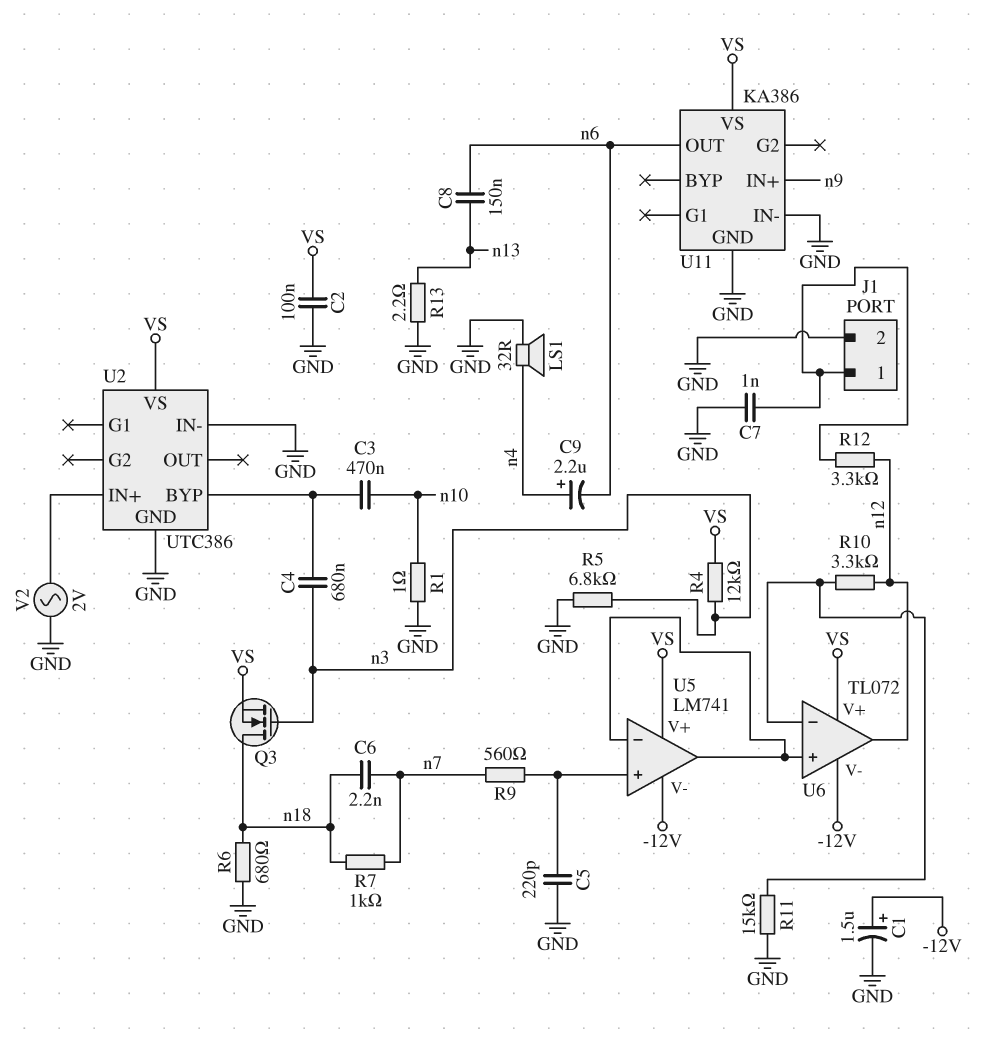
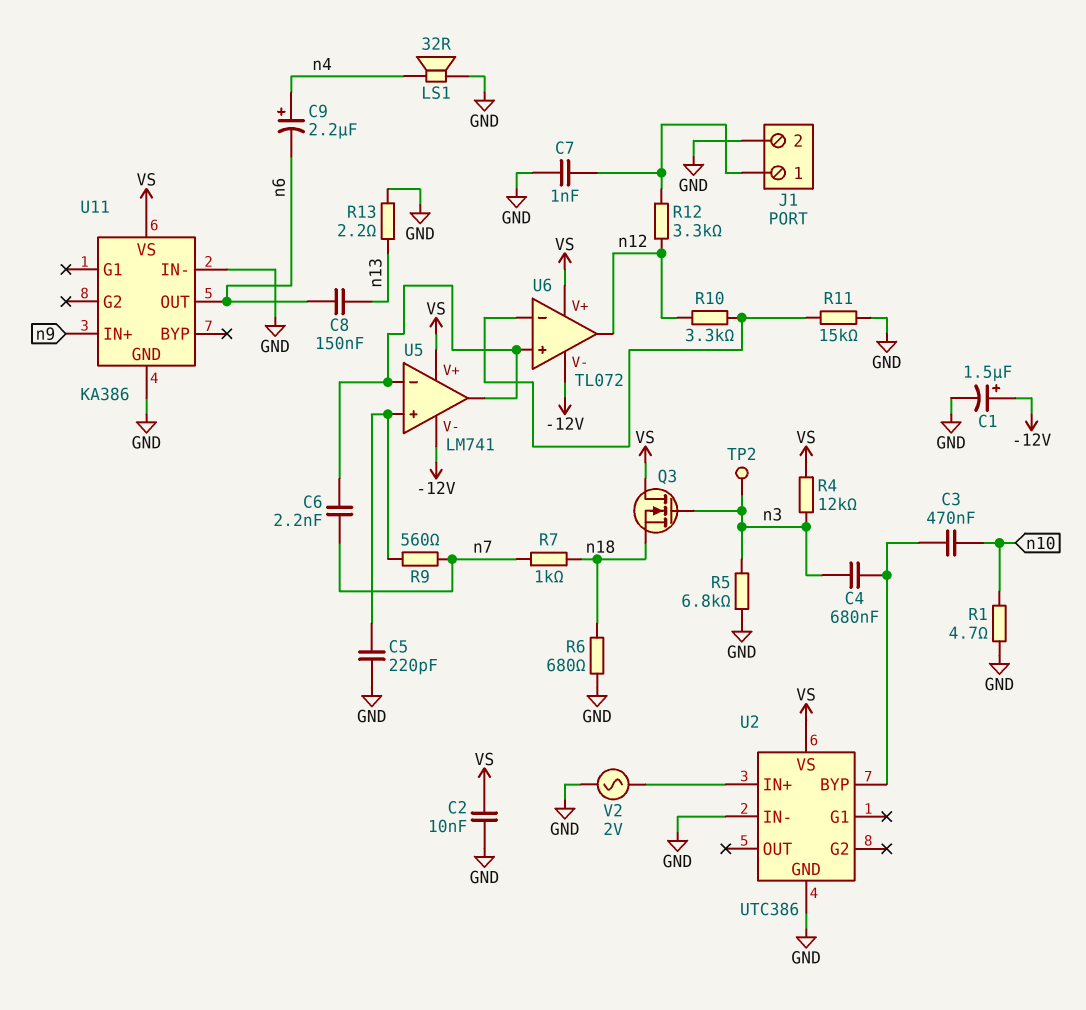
C2: 100nF (GND, VS) -> 10nF (GND, VS)
C6: 2.2nF (n7, n18) -> 2.2nF (U5/in-, n7)
Q3: NMOS (G n3, D n18, S VS) -> NMOS (G n3, D VS, S n18)
R1: 1 (GND, n10) -> 4.7 (GND, n10)
TP2: none -> test point (n3)

